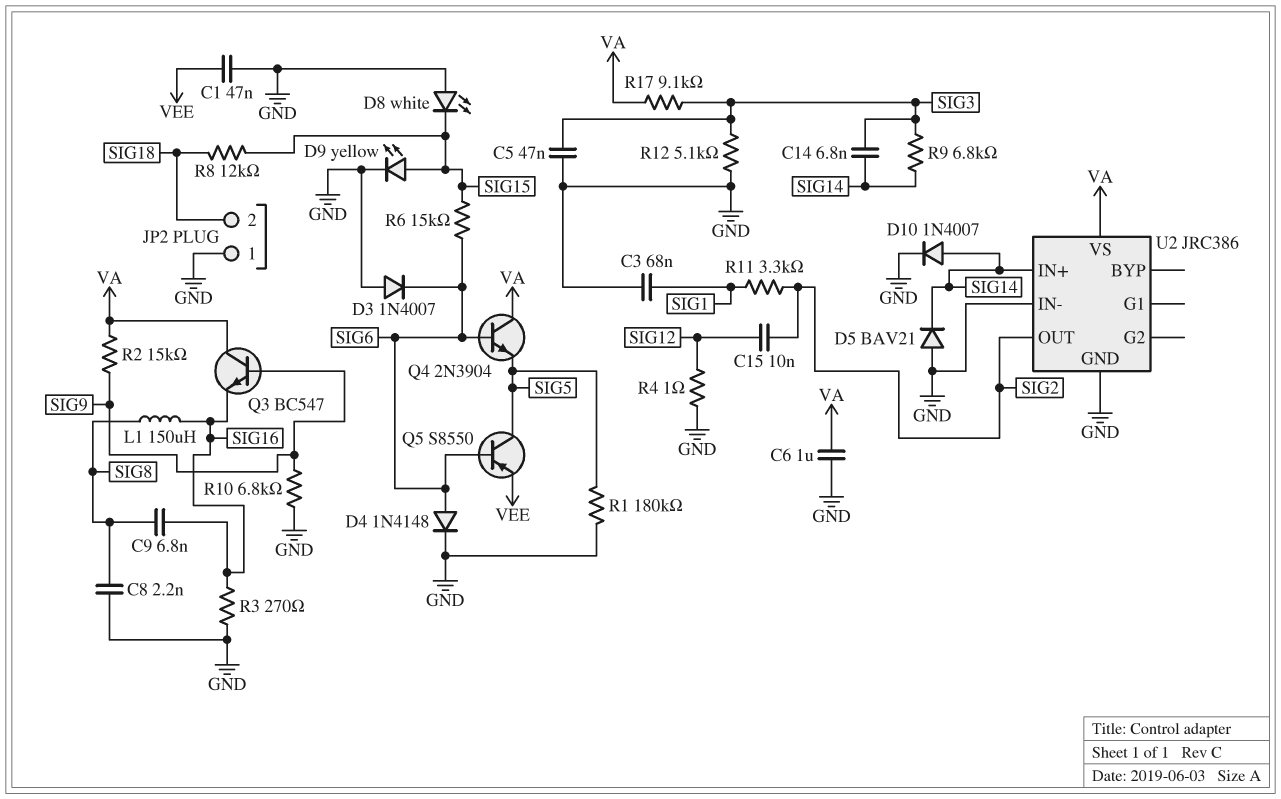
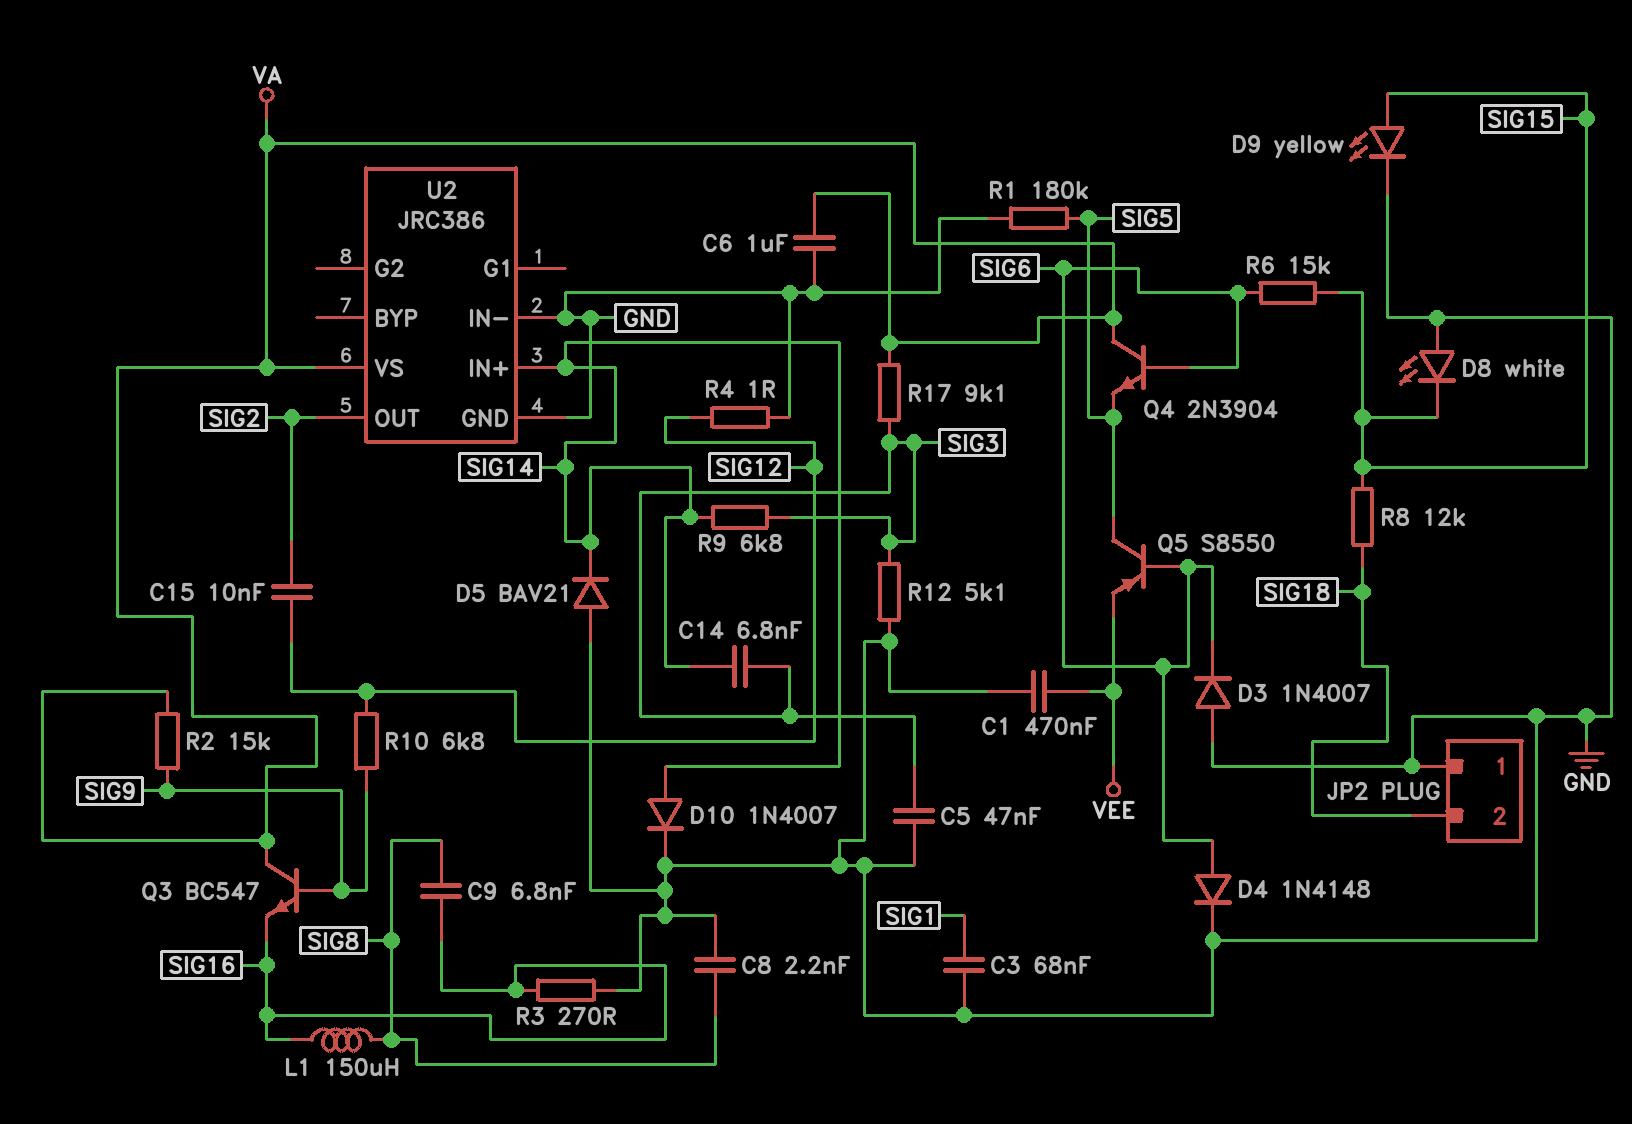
C1: 47nF (GND, VEE) -> 470nF (GND, VEE)
R10: 6.8k (GND, SIG9) -> 6.8k (SIG9, SIG12)
R11: 3.3k (SIG1, SIG2) -> none

